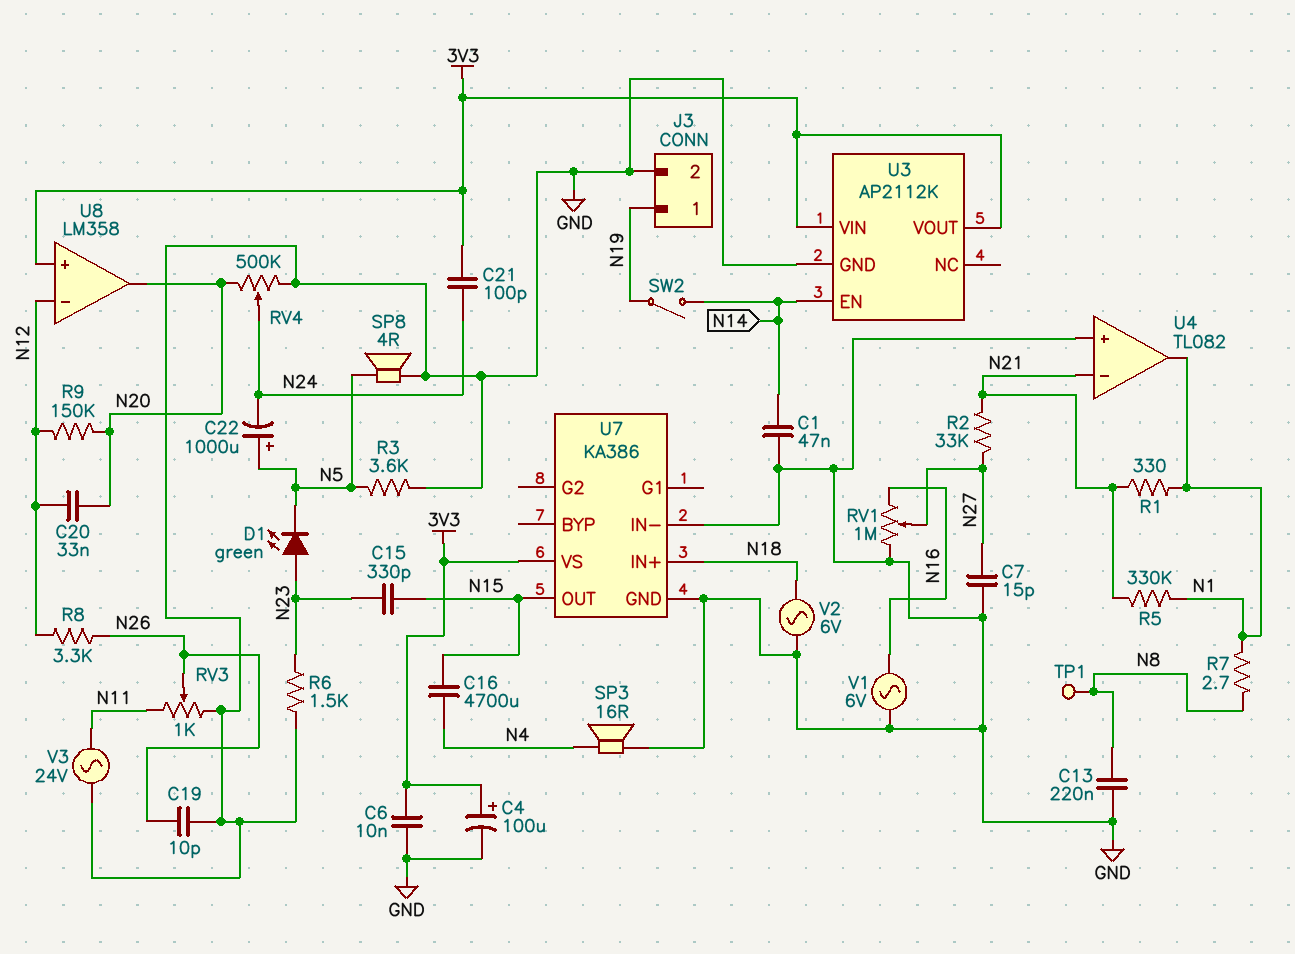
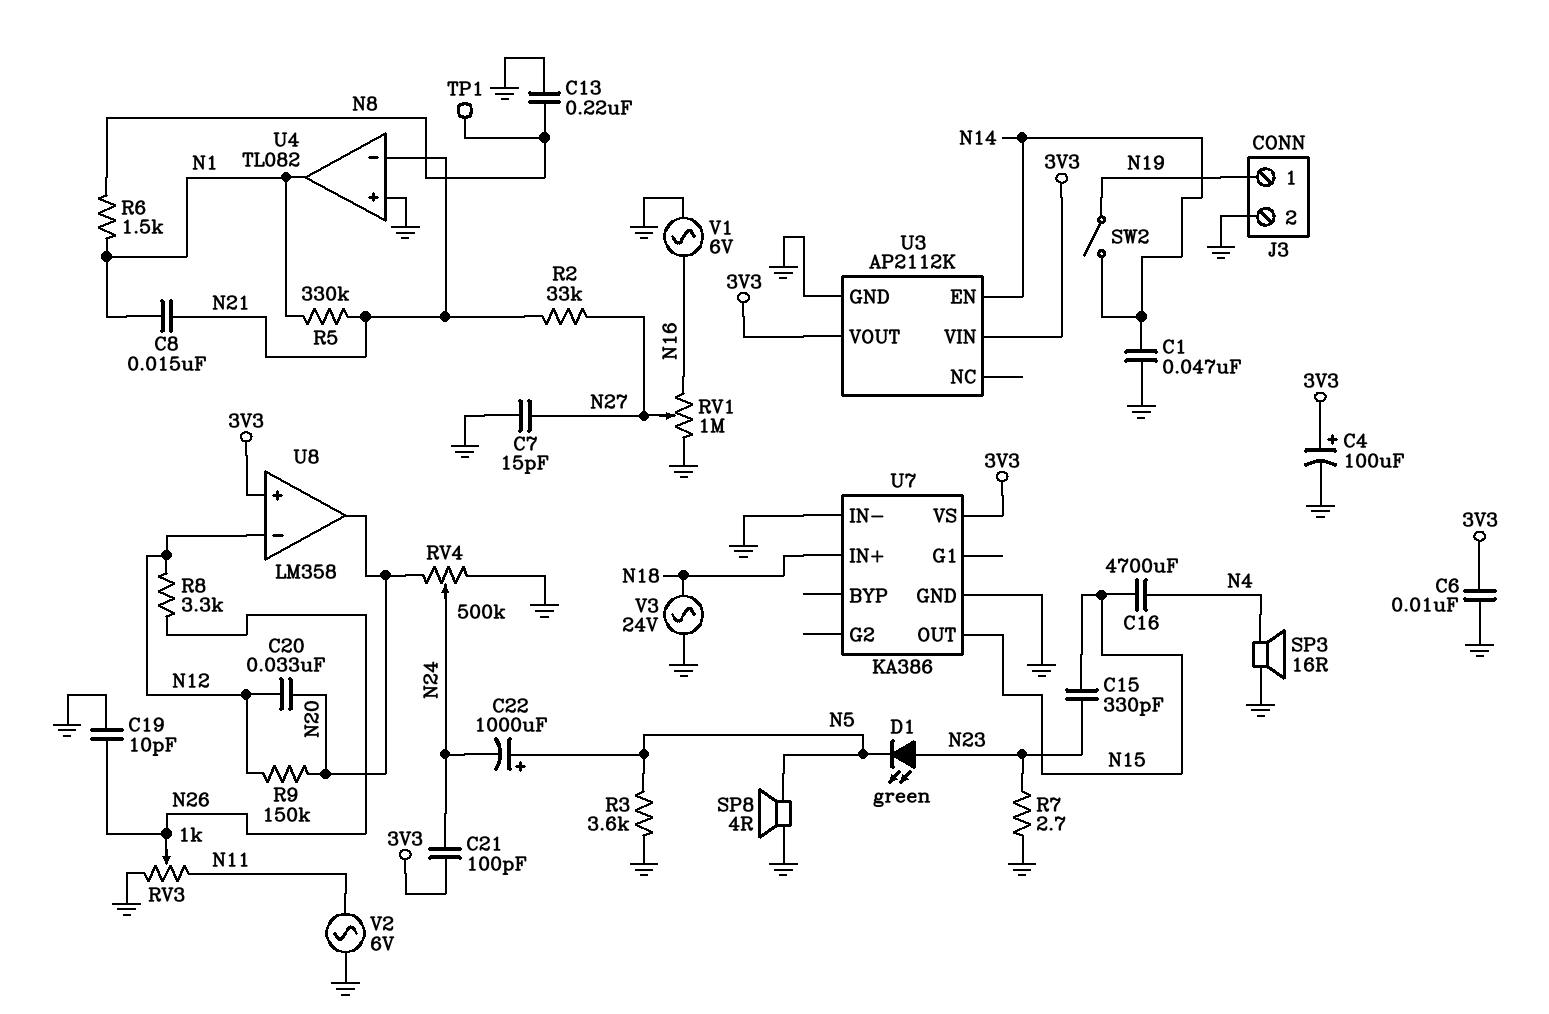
C8: none -> 15nF (N1, N21)
R1: 330 (N1, N21) -> none
R6: 1.5k (GND, N23) -> 1.5k (N1, N8)
R7: 2.7 (N1, N8) -> 2.7 (GND, N23)
V2: AC 6V (GND, N18) -> AC 6V (GND, N11)
V3: AC 24V (GND, N11) -> AC 24V (GND, N18)

